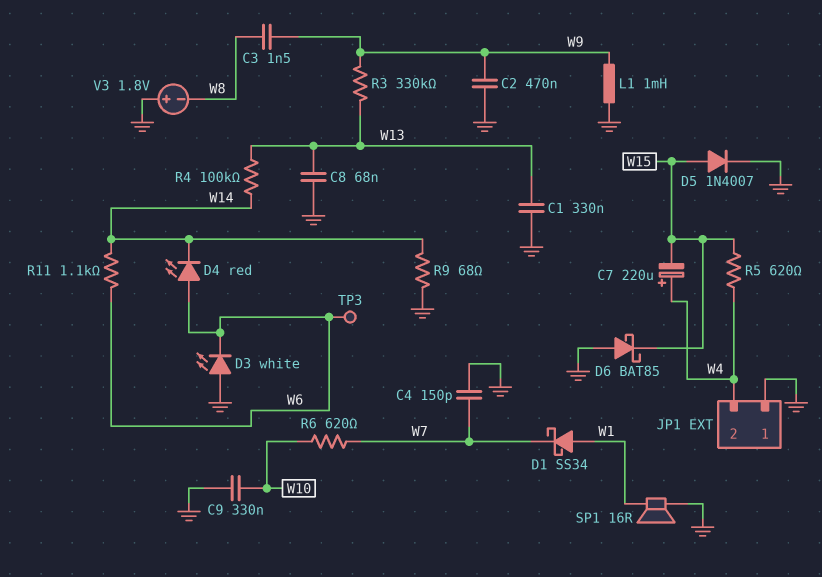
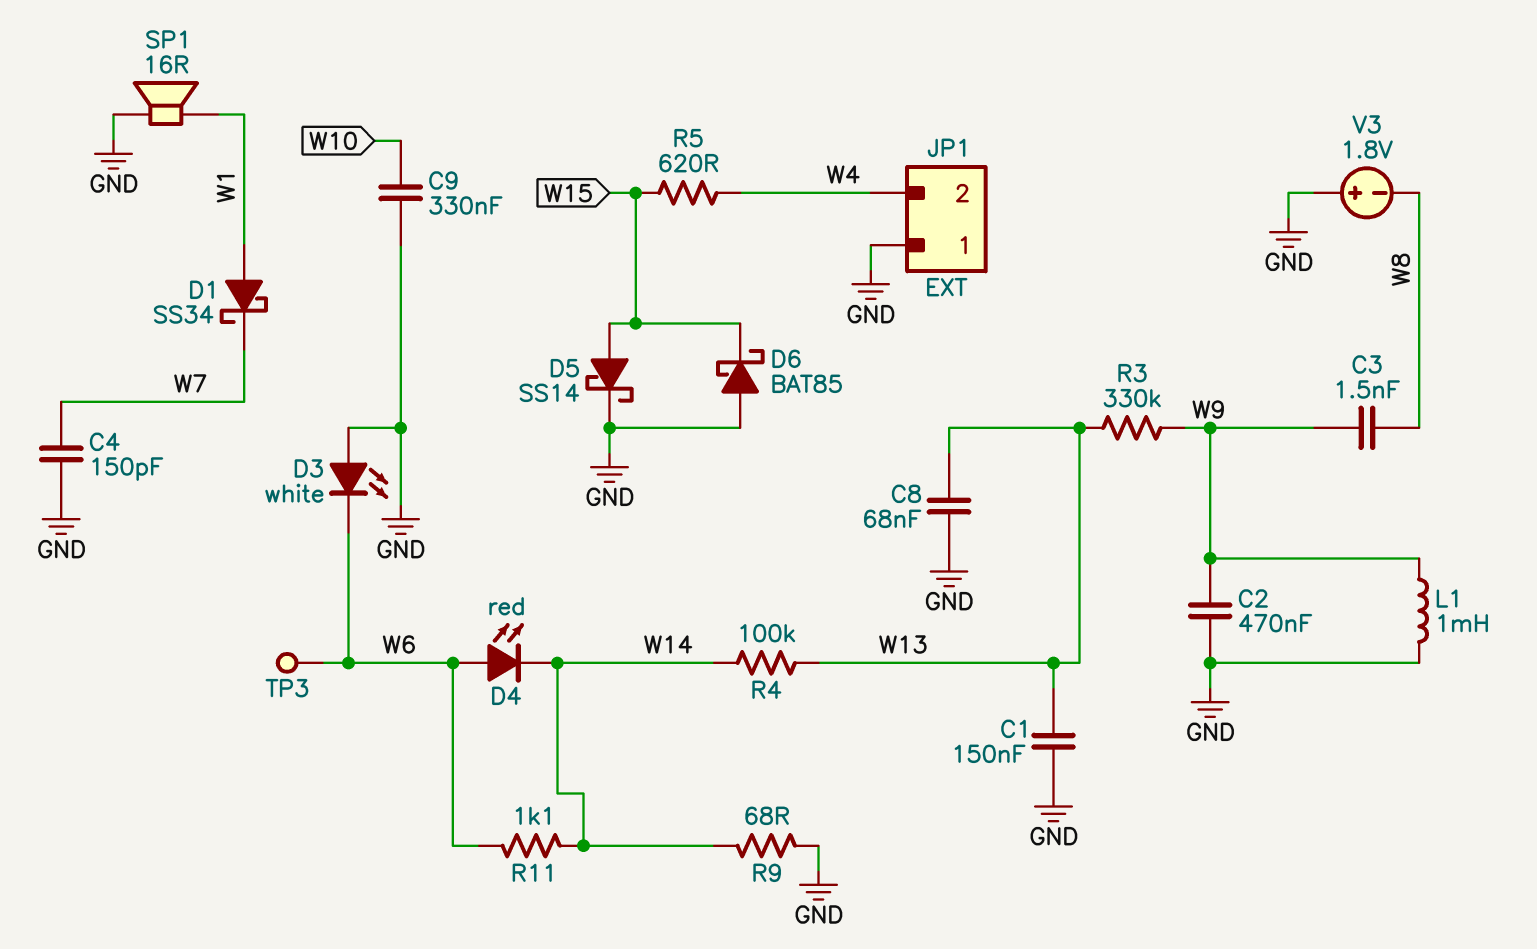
C1: 330nF (GND, W13) -> 150nF (GND, W13)
C7: 220uF (plus W4, minus W15) -> none
D5: diode 1N4007 (A W15, K GND) -> schottky SS14 (A W15, K GND)
R6: 620 (W7, W10) -> none

